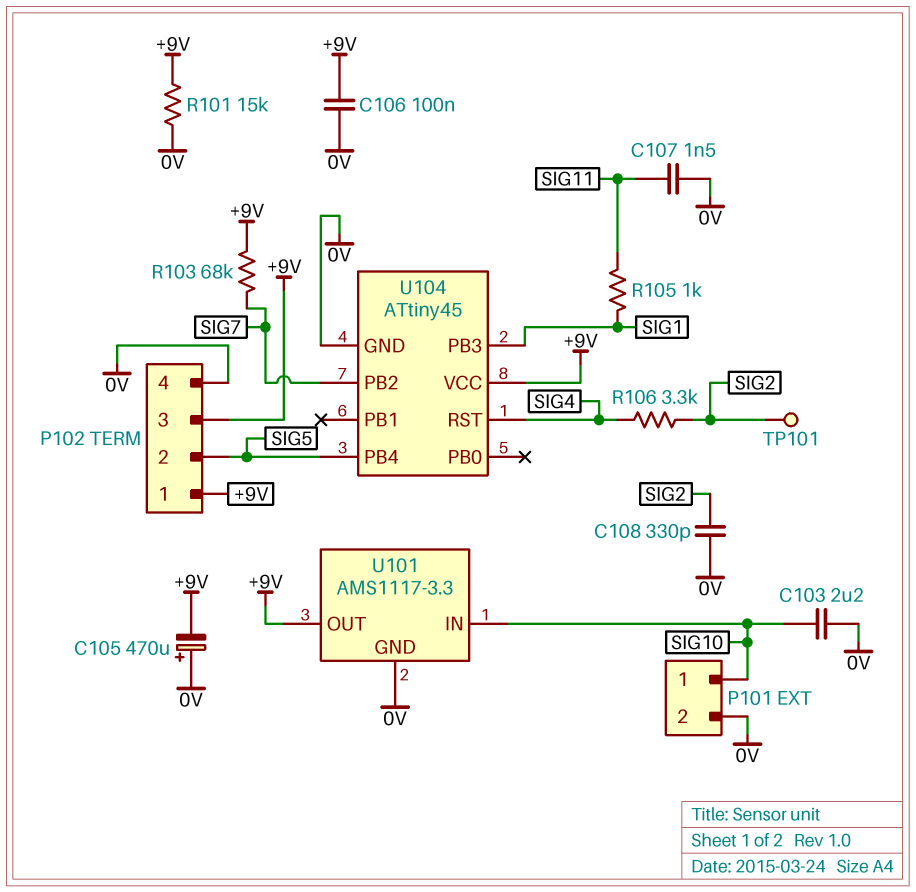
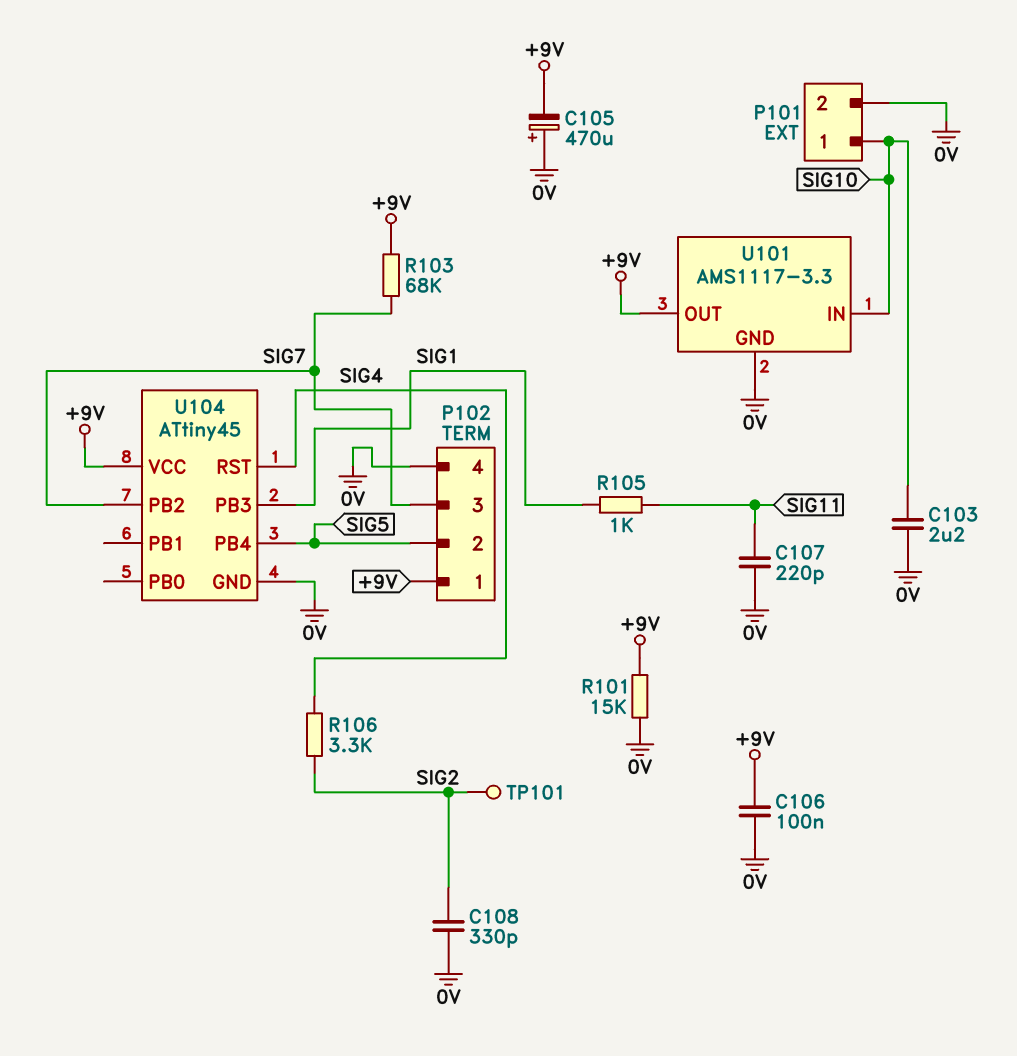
C107: 1.5nF (0V, SIG11) -> 220pF (0V, SIG11)
P102 pin 3: +9V -> SIG7

